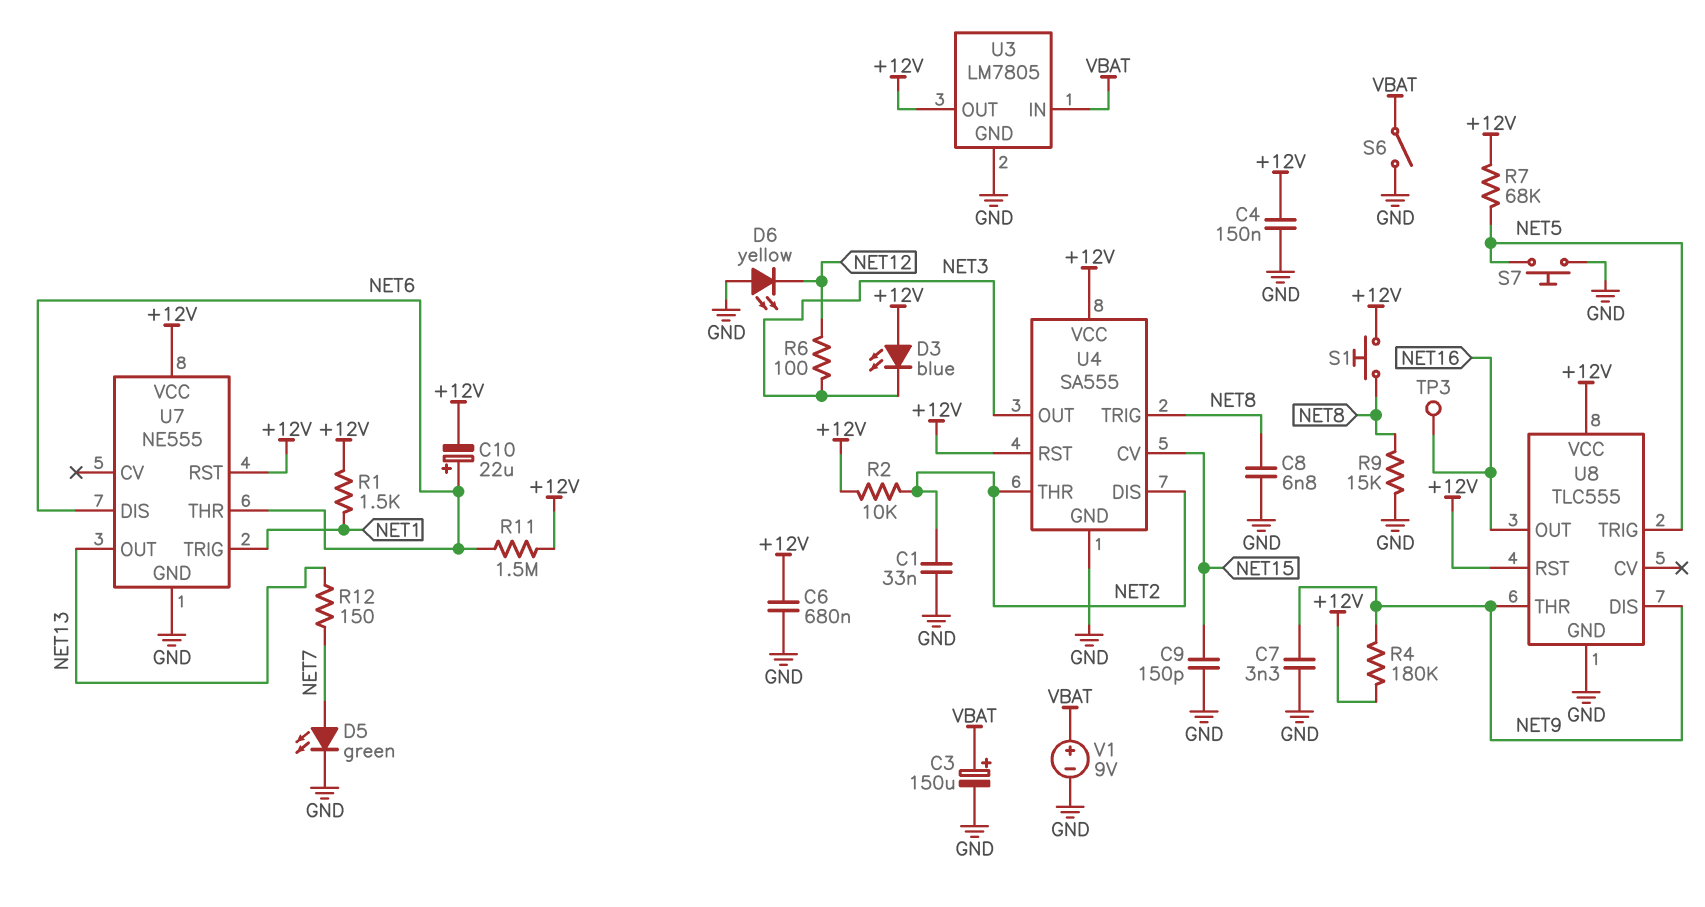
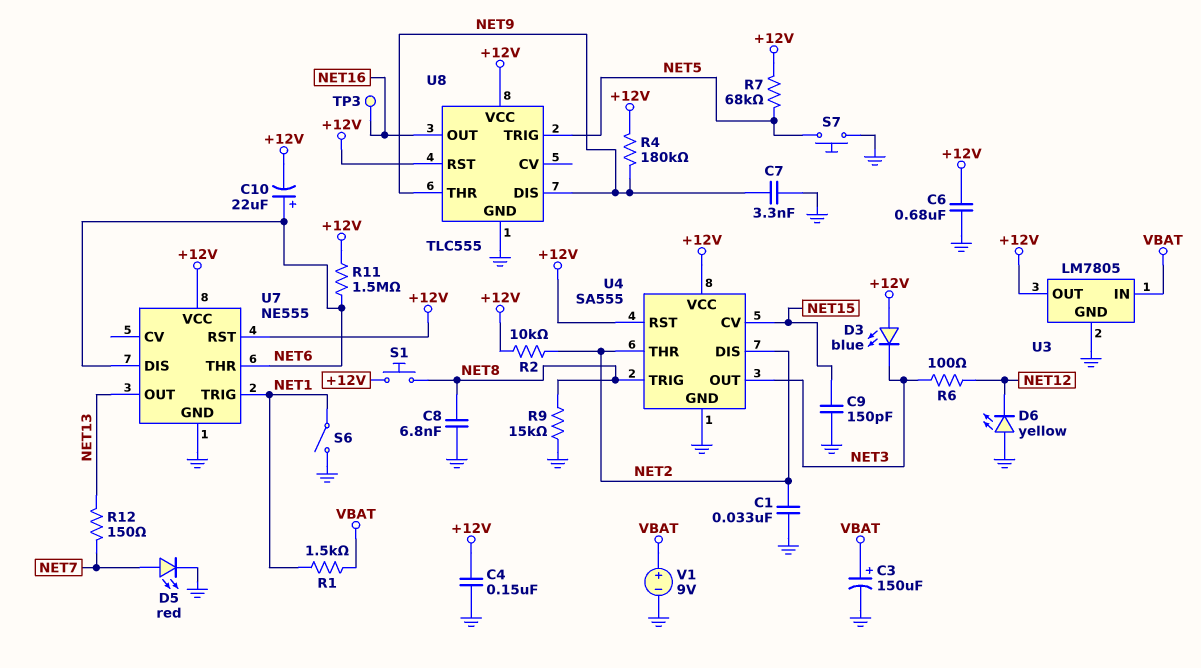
D5: LED green (A NET7, K GND) -> LED red (A NET7, K GND)
R1: 1.5k (+12V, NET1) -> 1.5k (NET1, VBAT)
S6: switch (GND, VBAT) -> switch (GND, NET1)

